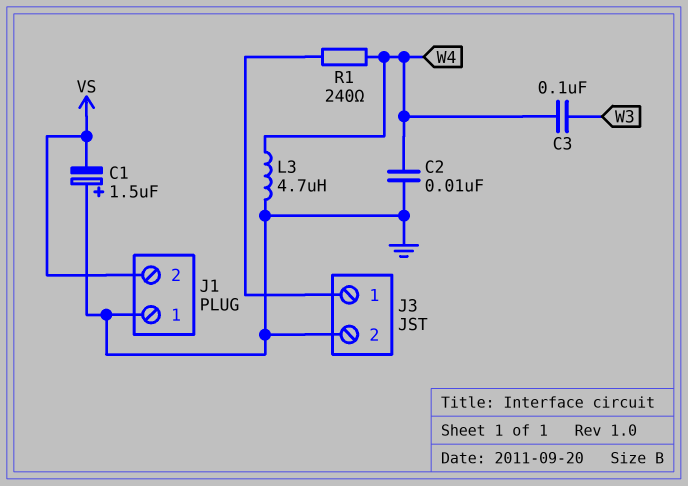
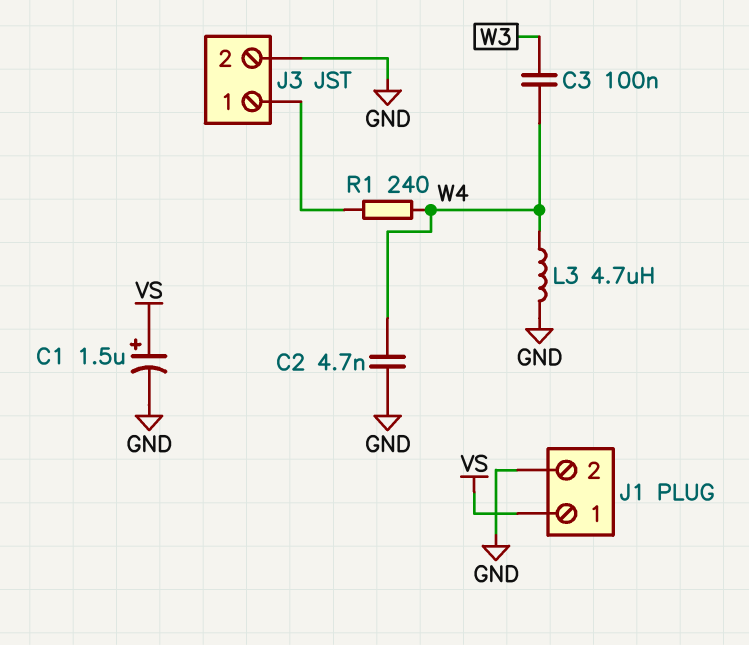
C1: 1.5uF (plus GND, minus VS) -> 1.5uF (plus VS, minus GND)
C2: 10nF (GND, W4) -> 4.7nF (GND, W4)
J1 pin 1: GND -> VS
J1 pin 2: VS -> GND

